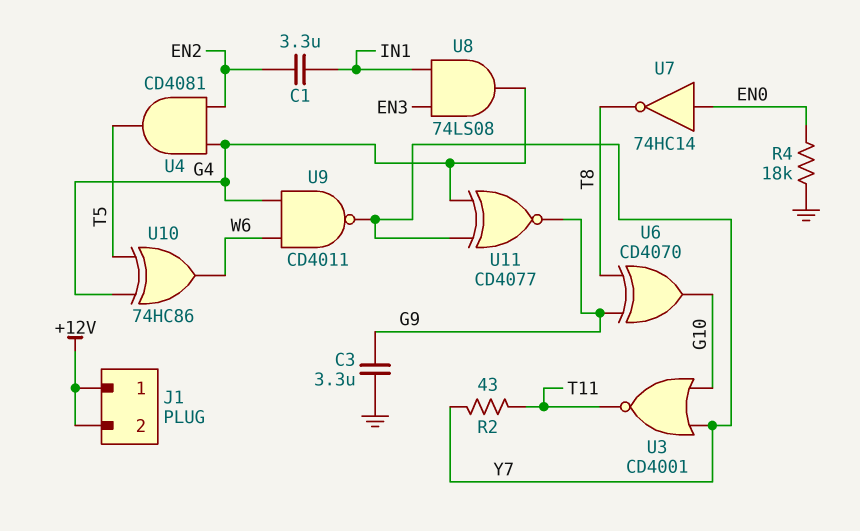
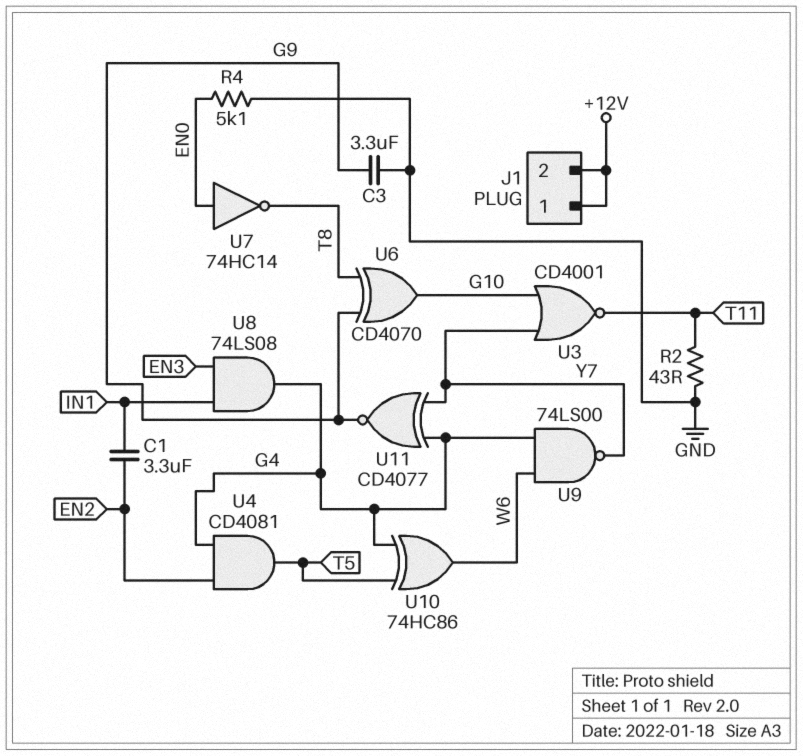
R2: 43 (T11, Y7) -> 43 (GND, T11)
R4: 18k (EN0, GND) -> 5.1k (EN0, GND)
U9: NAND CD4011 (in G4, in W6, out Y7) -> NAND 74LS00 (in G4, in W6, out Y7)

